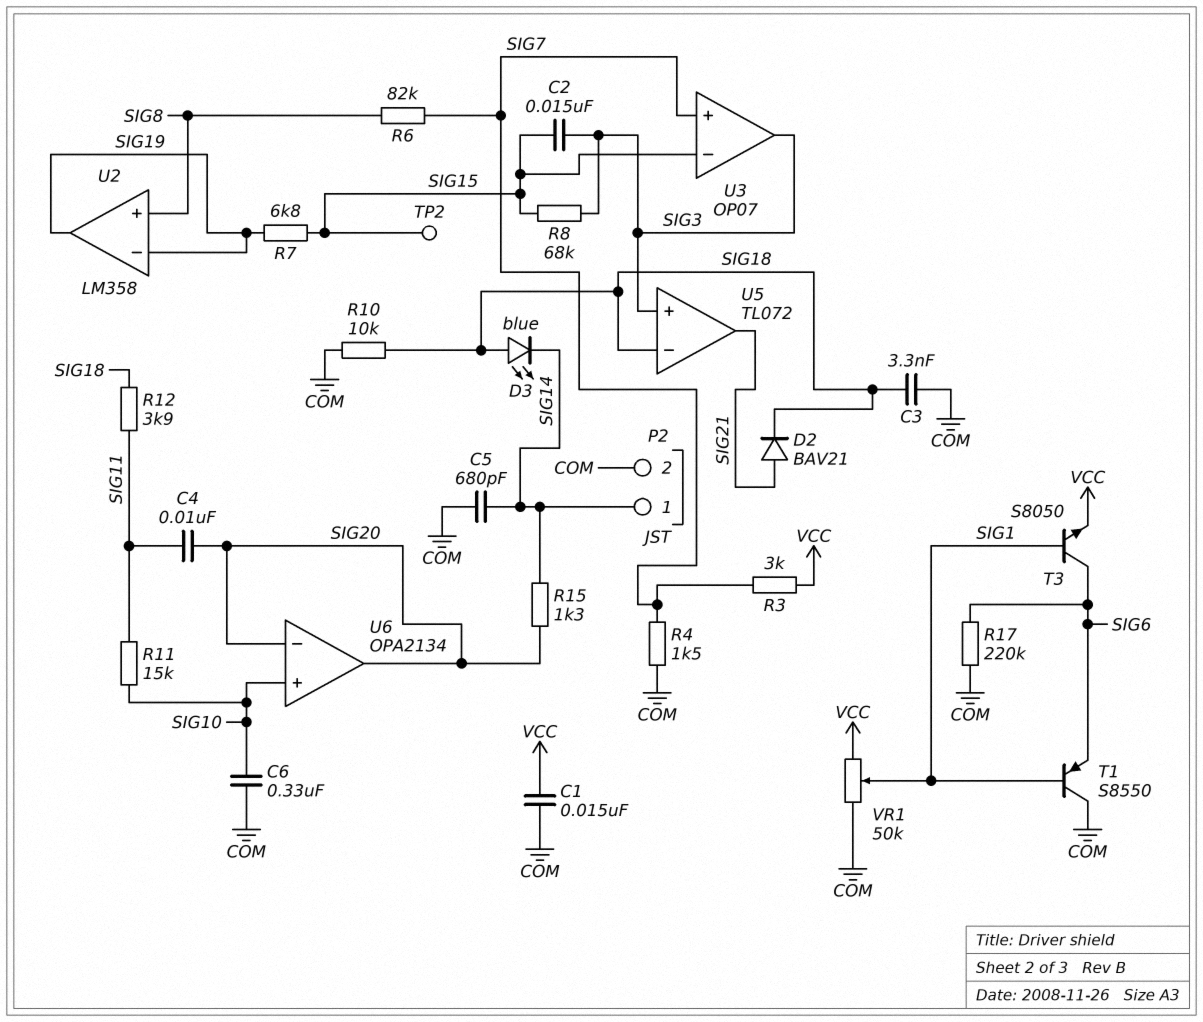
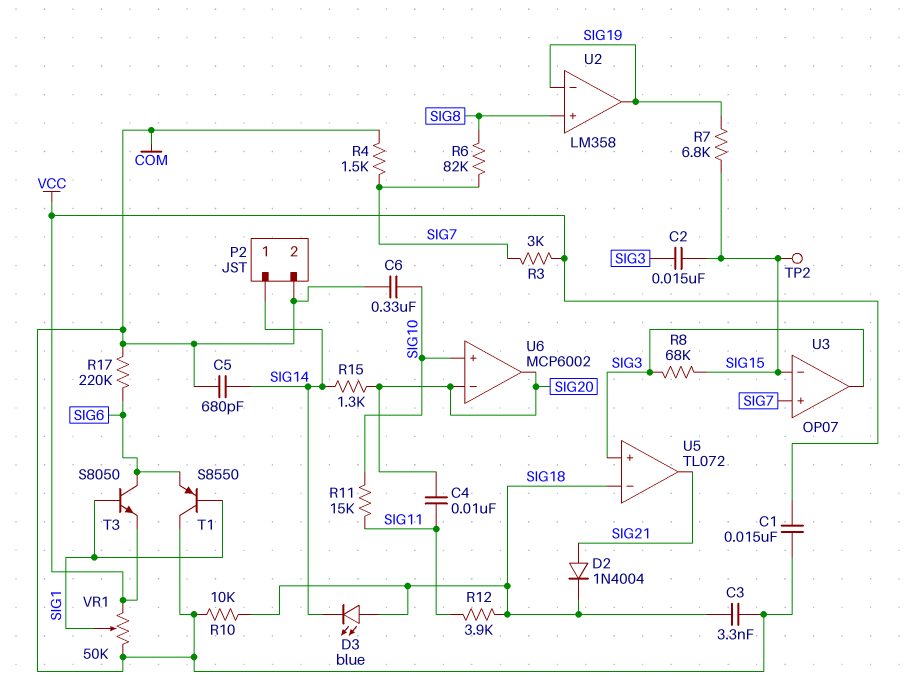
D2: diode BAV21 (A SIG21, K SIG18) -> diode 1N4004 (A SIG21, K SIG18)
U6: OPA2134 -> MCP6002

